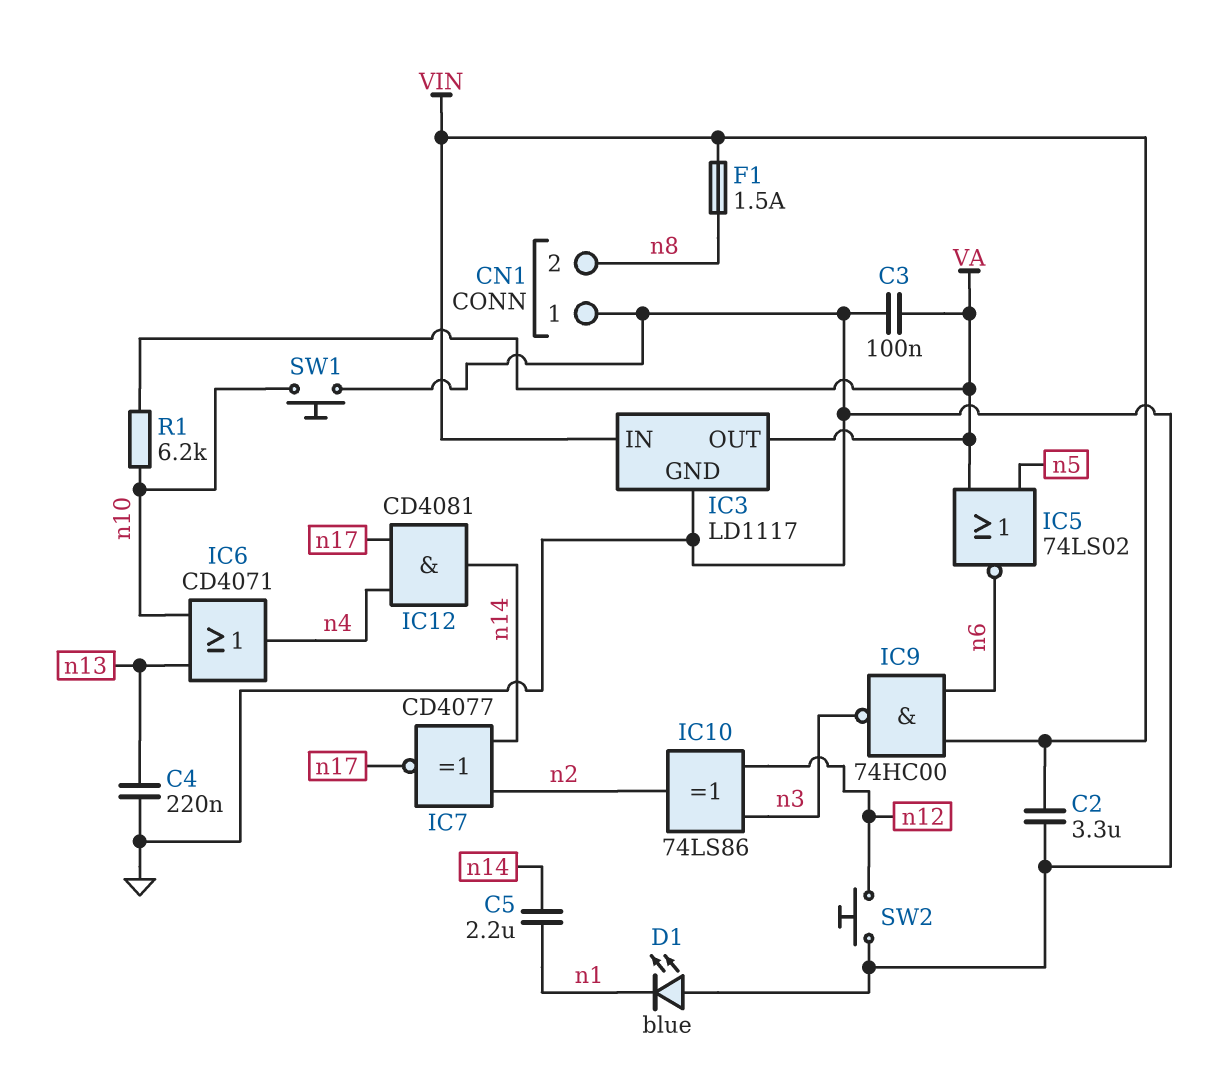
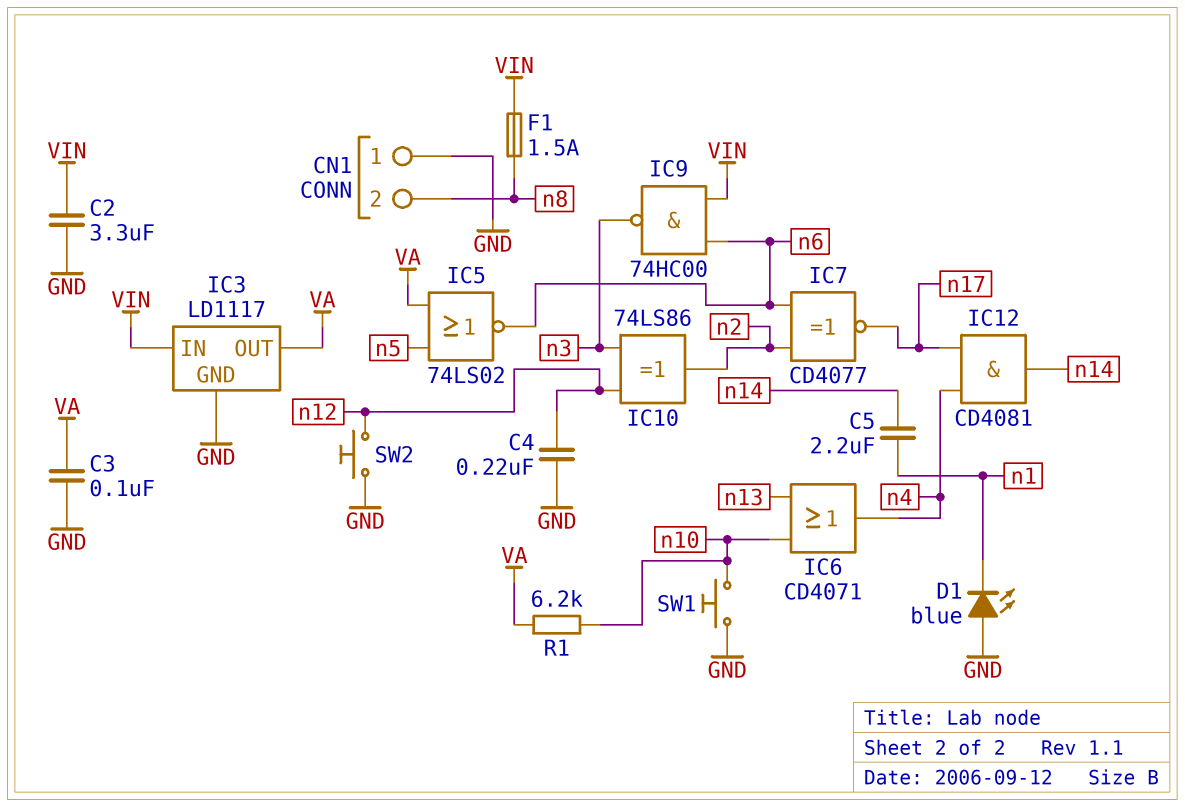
C4: 220nF (GND, n13) -> 220nF (GND, n12)
IC7: XNOR CD4077 (in n2, in n14, out n17) -> XNOR CD4077 (in n2, in n6, out n17)

